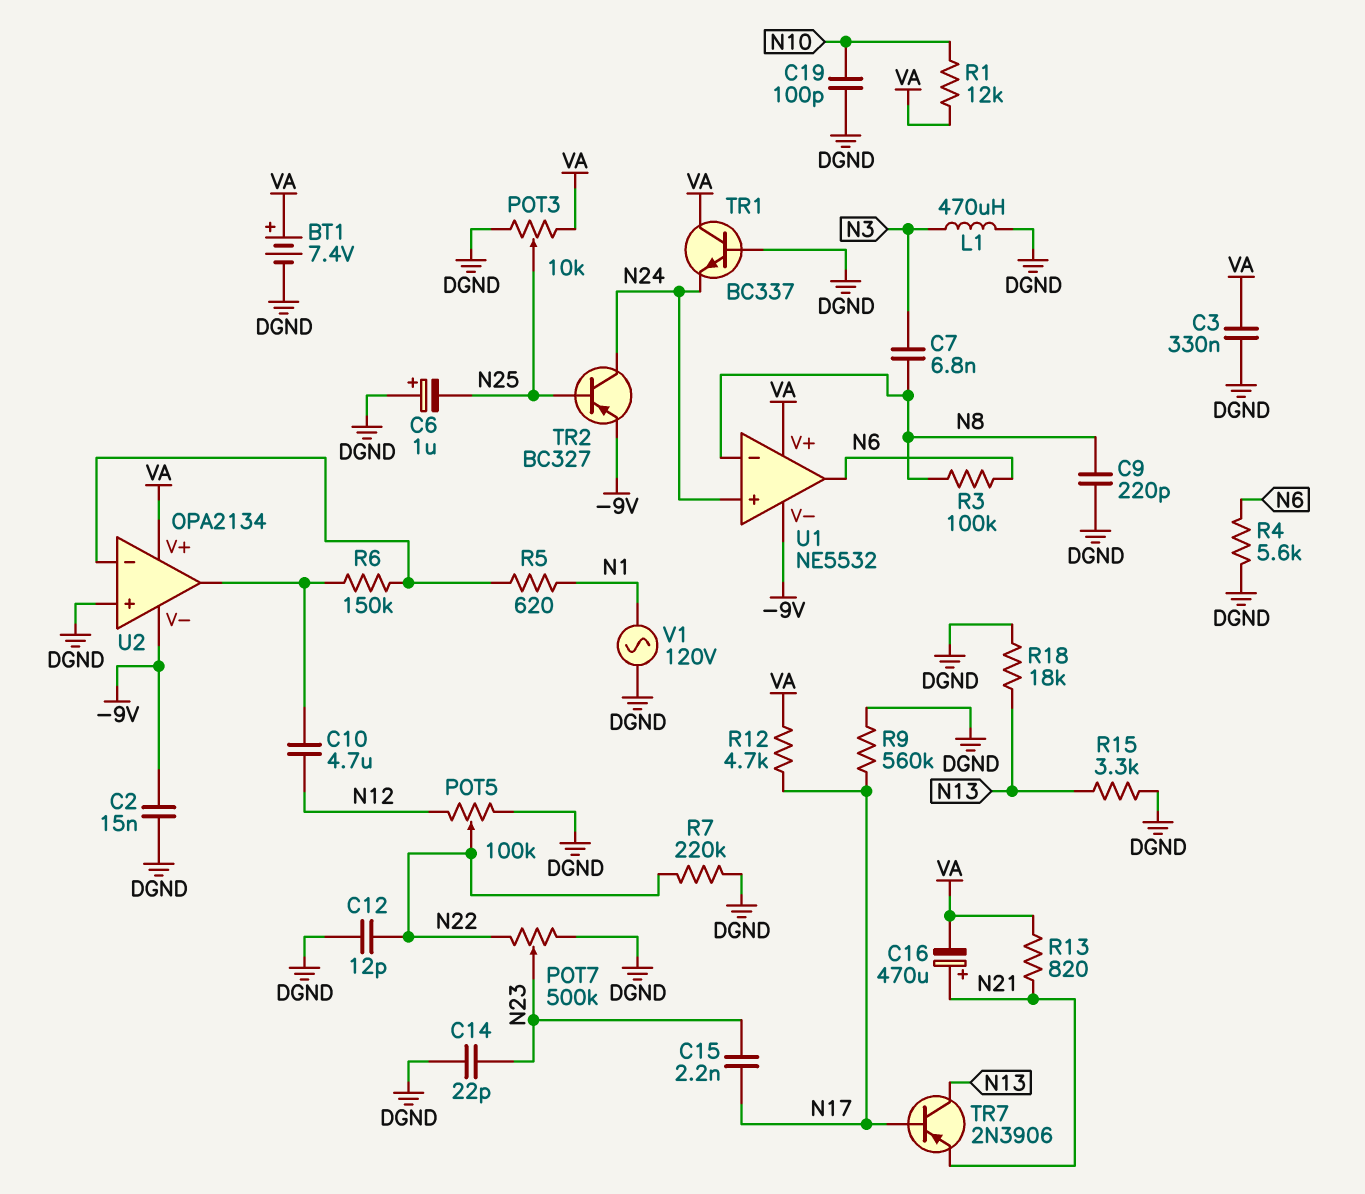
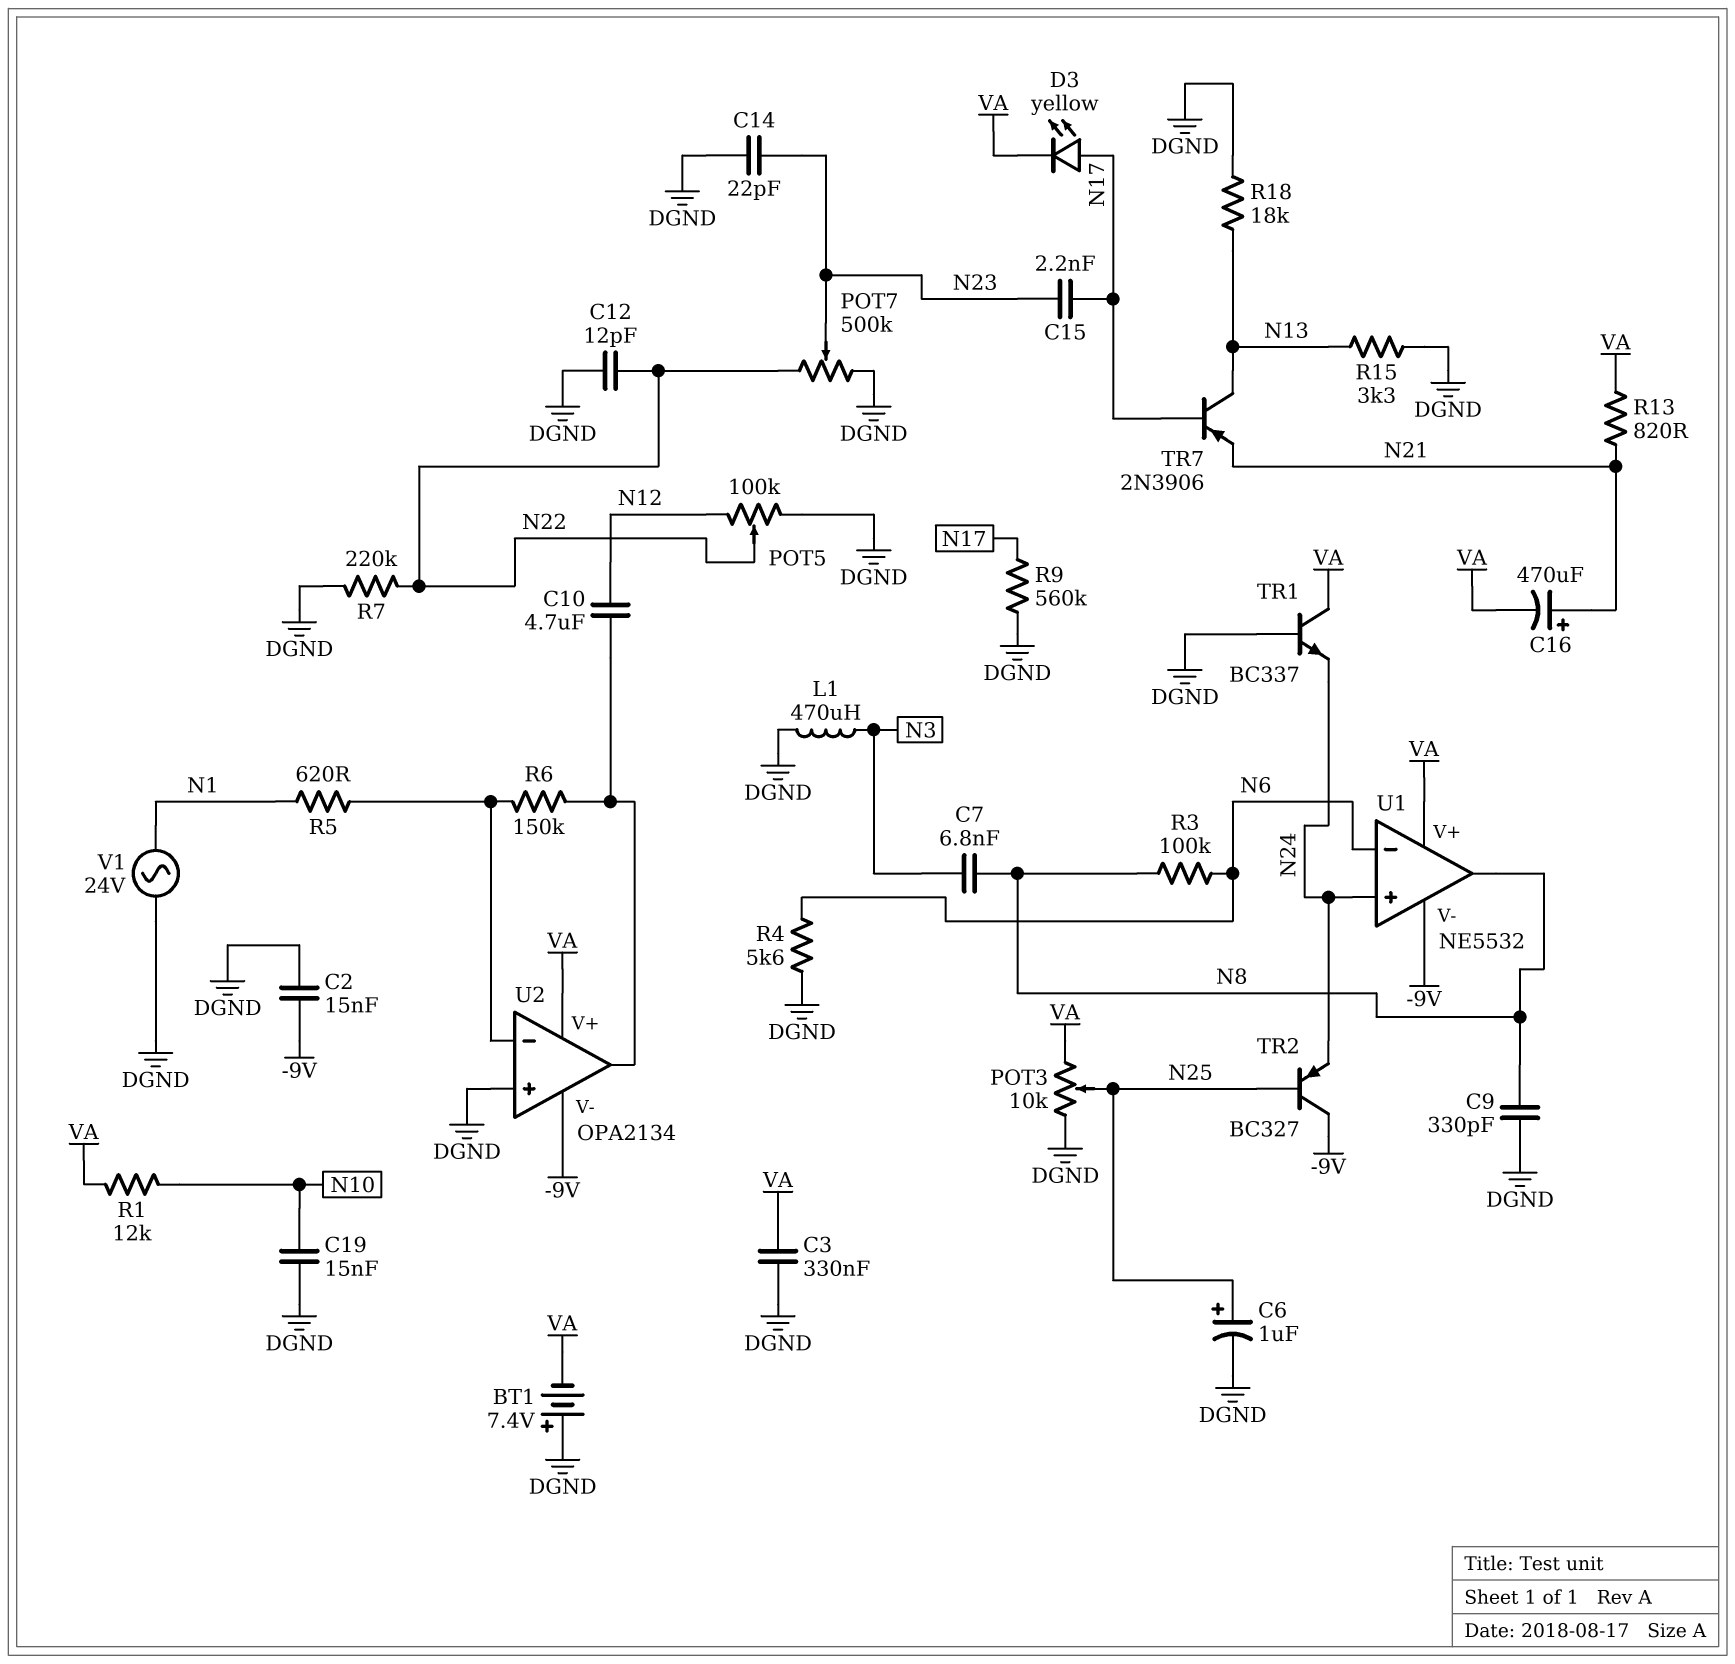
BT1: 7.4V (plus VA, minus DGND) -> 7.4V (plus DGND, minus VA)
C6: 1uF (plus DGND, minus N25) -> 1uF (plus N25, minus DGND)
C9: 220pF (DGND, N8) -> 330pF (DGND, N8)
C19: 100pF (DGND, N10) -> 15nF (DGND, N10)
D3: none -> LED yellow (A N17, K VA)
R12: 4.7k (N17, VA) -> none
TR2: PNP BC327 (B N25, C N24, E -9V) -> PNP BC327 (B N25, C -9V, E N24)
U1 pin in-: N8 -> N6
U1 pin out: N6 -> N8
V1: AC 120V (DGND, N1) -> AC 24V (DGND, N1)

